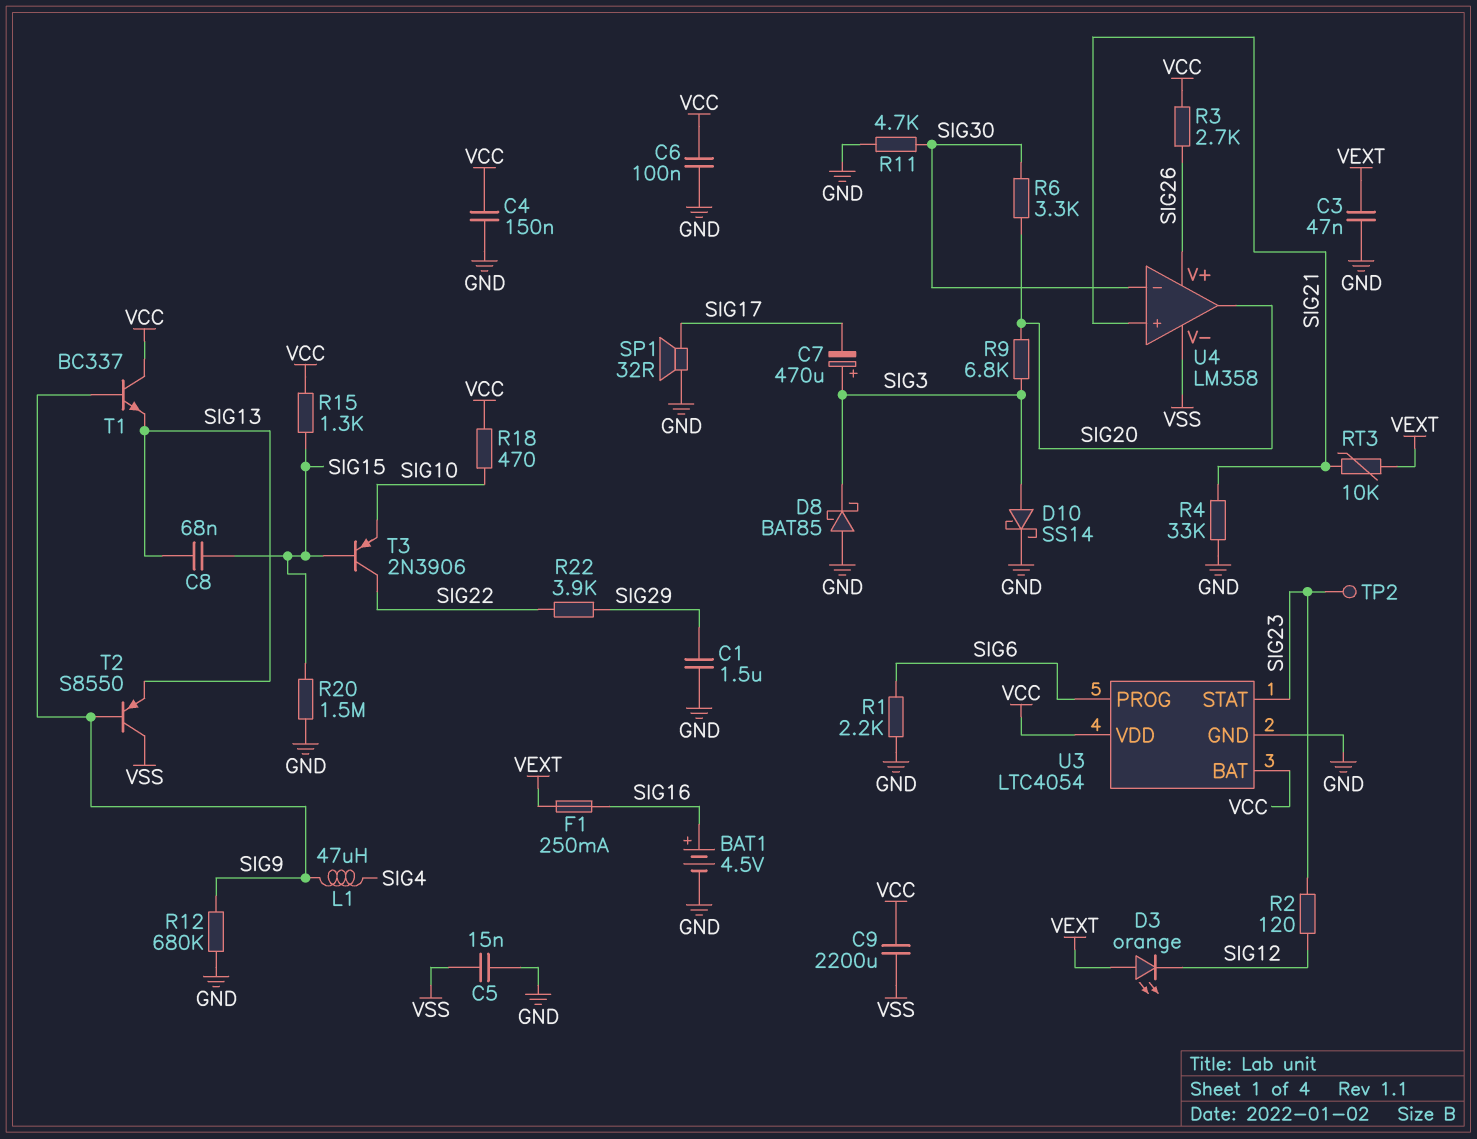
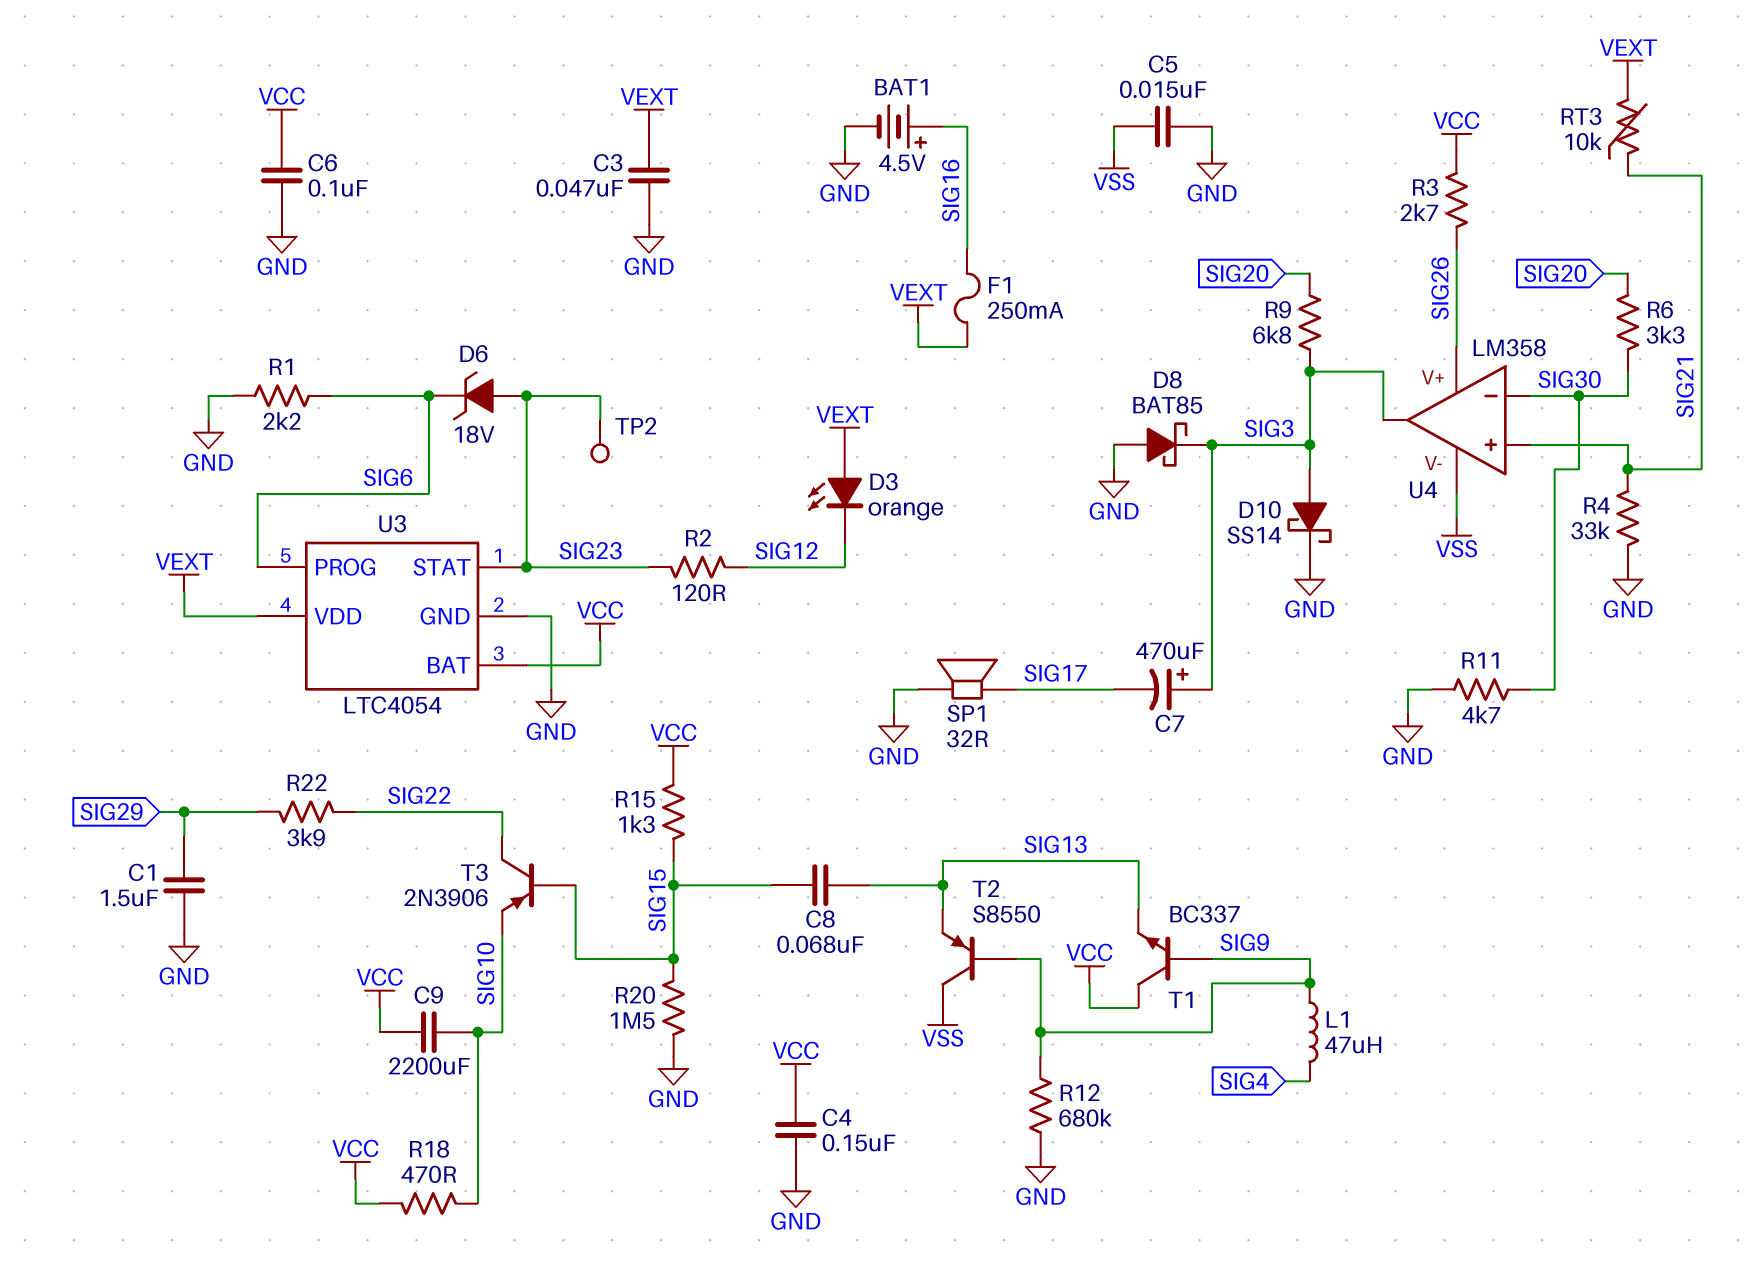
C9: 2200uF (VCC, VSS) -> 2200uF (SIG10, VCC)
D6: none -> zener 18V (A SIG23, K SIG6)
U3 pin VDD: VCC -> VEXT
U4 pin out: SIG20 -> SIG3

